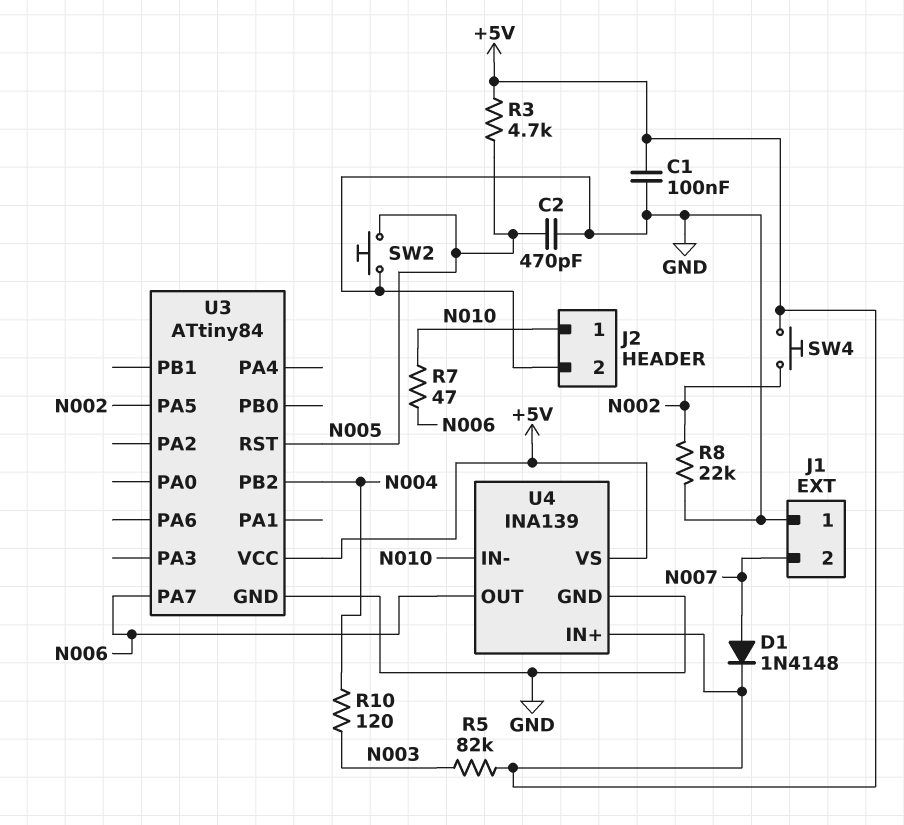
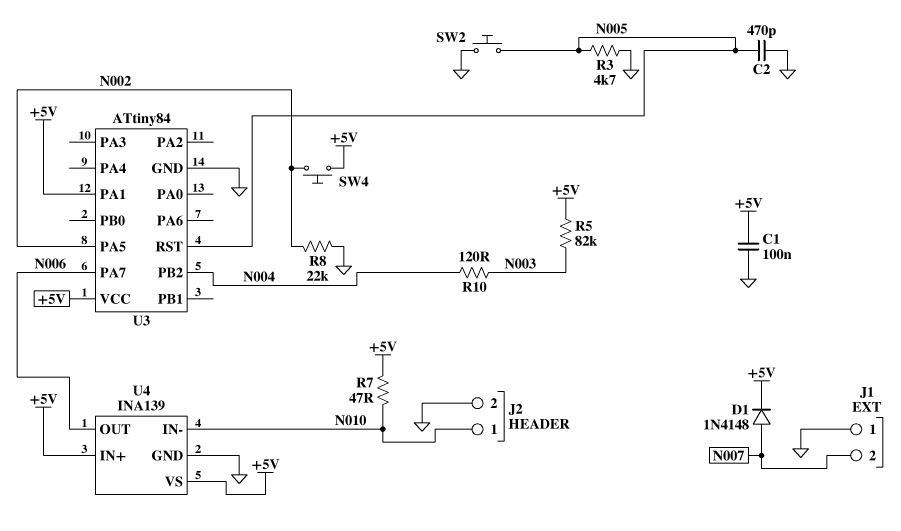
R3: 4.7k (+5V, N005) -> 4.7k (GND, N005)
R7: 47 (N006, N010) -> 47 (+5V, N010)
U3 pin PA1: none -> +5V

